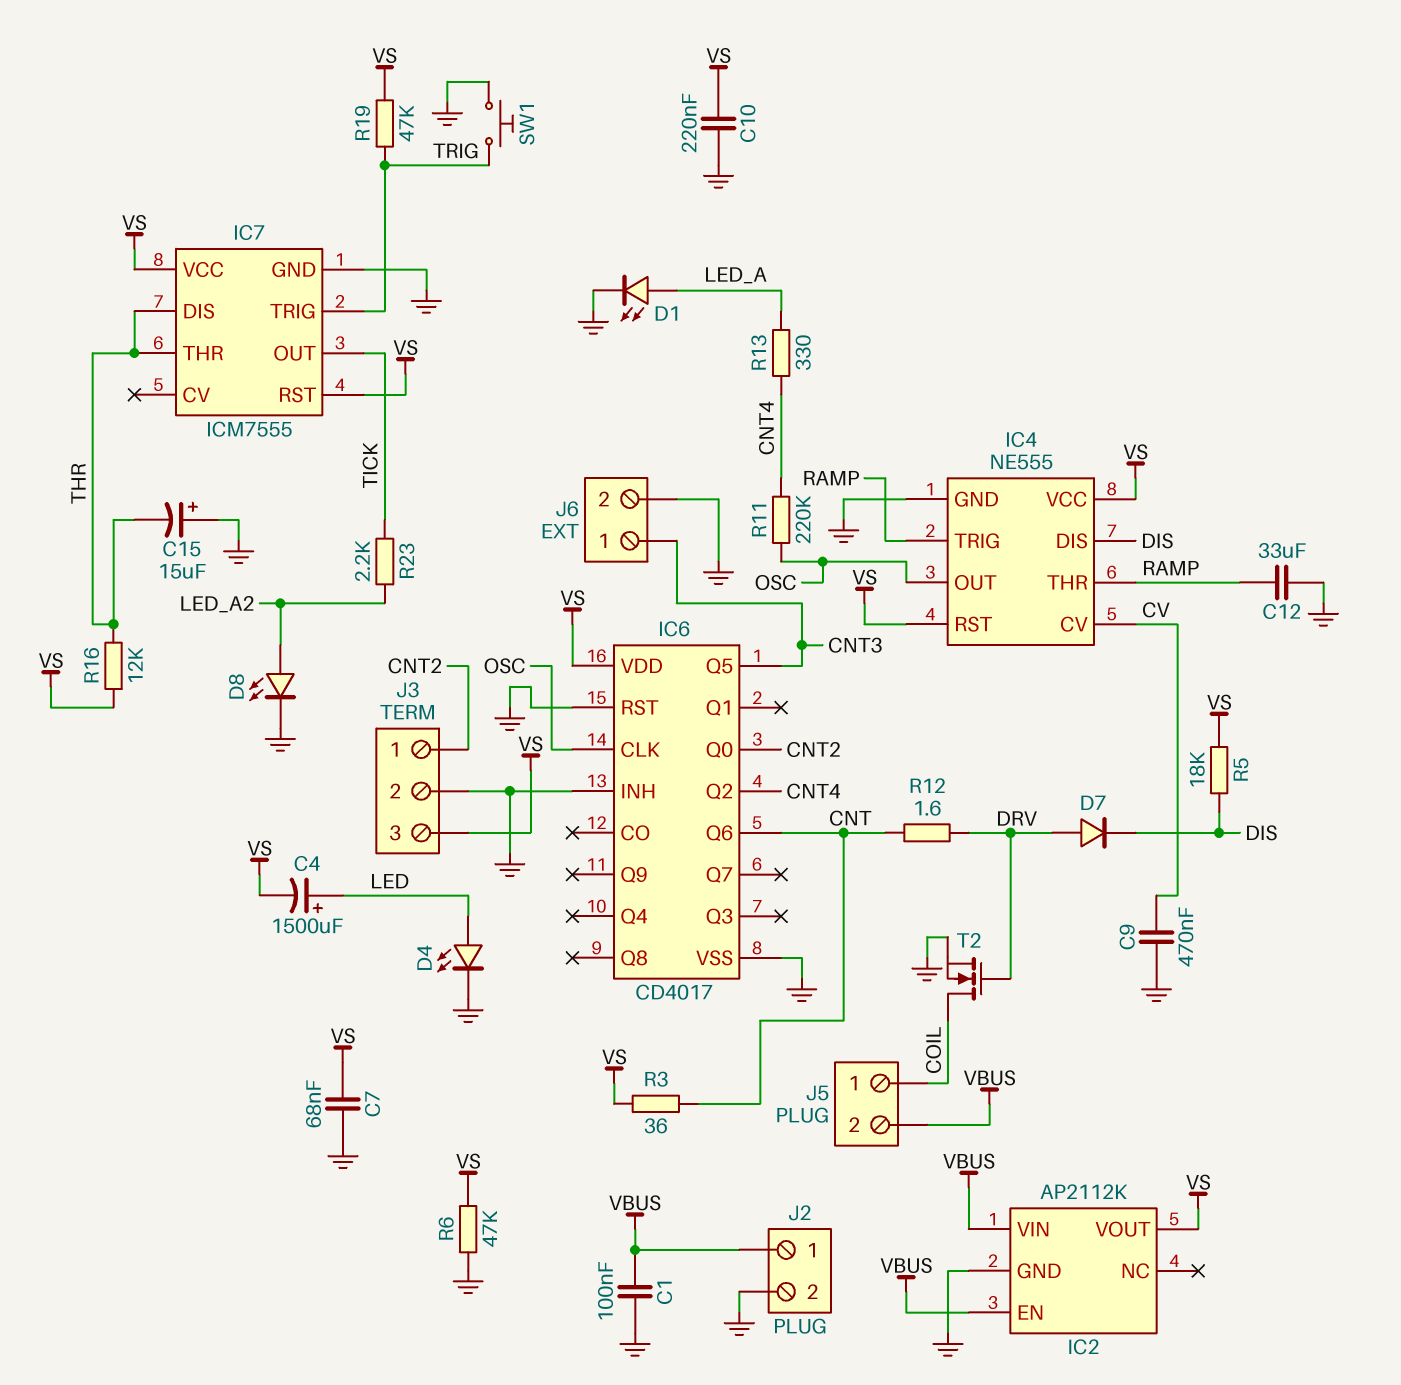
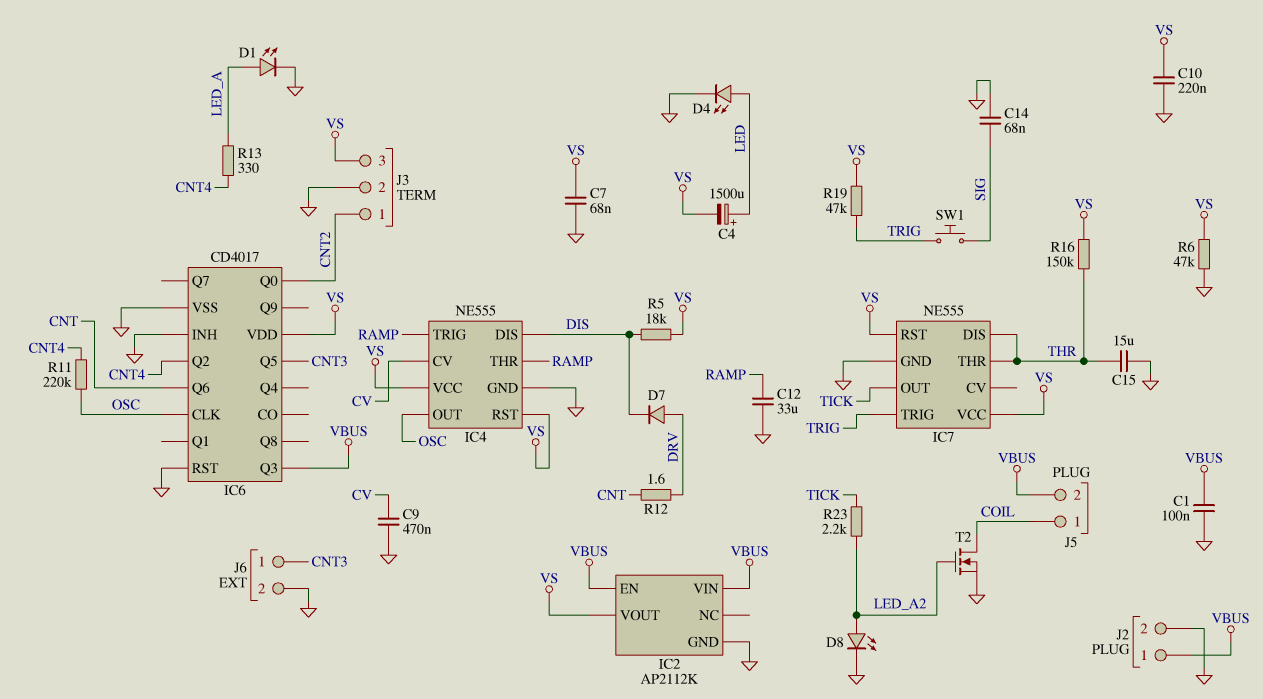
C14: none -> 68nF (GND, SIG)
C15: 15uF (plus GND, minus THR) -> 15uF (GND, THR)
IC6 pin Q3: none -> VBUS
IC7: ICM7555 -> NE555
R3: 36 (CNT, VS) -> none
R16: 12k (THR, VS) -> 150k (THR, VS)
SW1: button (GND, TRIG) -> button (SIG, TRIG)
T2: NMOS (G DRV, D COIL, S GND) -> NMOS (G LED_A2, D COIL, S GND)

